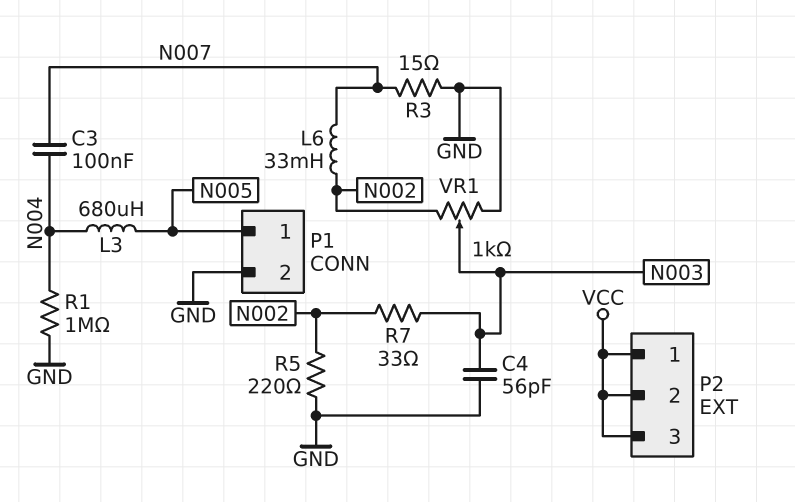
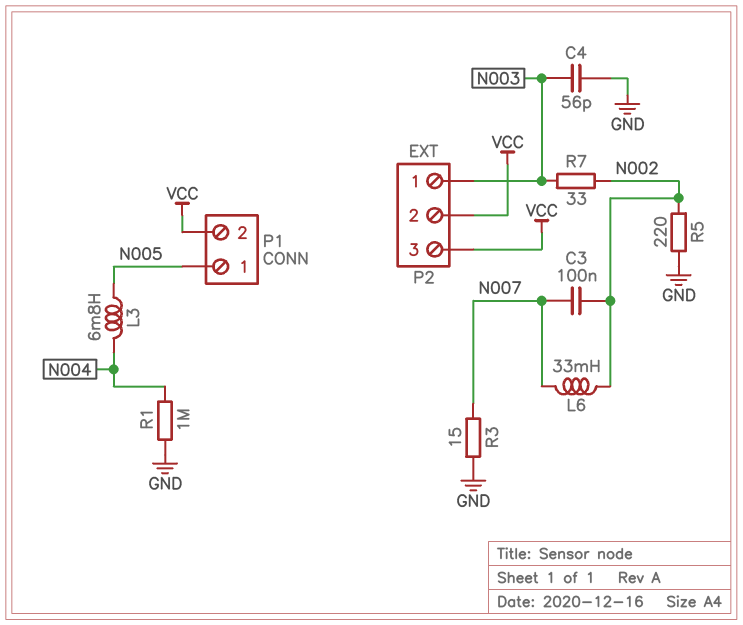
C3: 100nF (N004, N007) -> 100nF (N002, N007)
L3: 680uH (N004, N005) -> 6.8mH (N004, N005)
P1 pin 2: GND -> VCC
P2 pin 1: VCC -> N003
VR1: 1k (GND, N002, wiper N003) -> none

